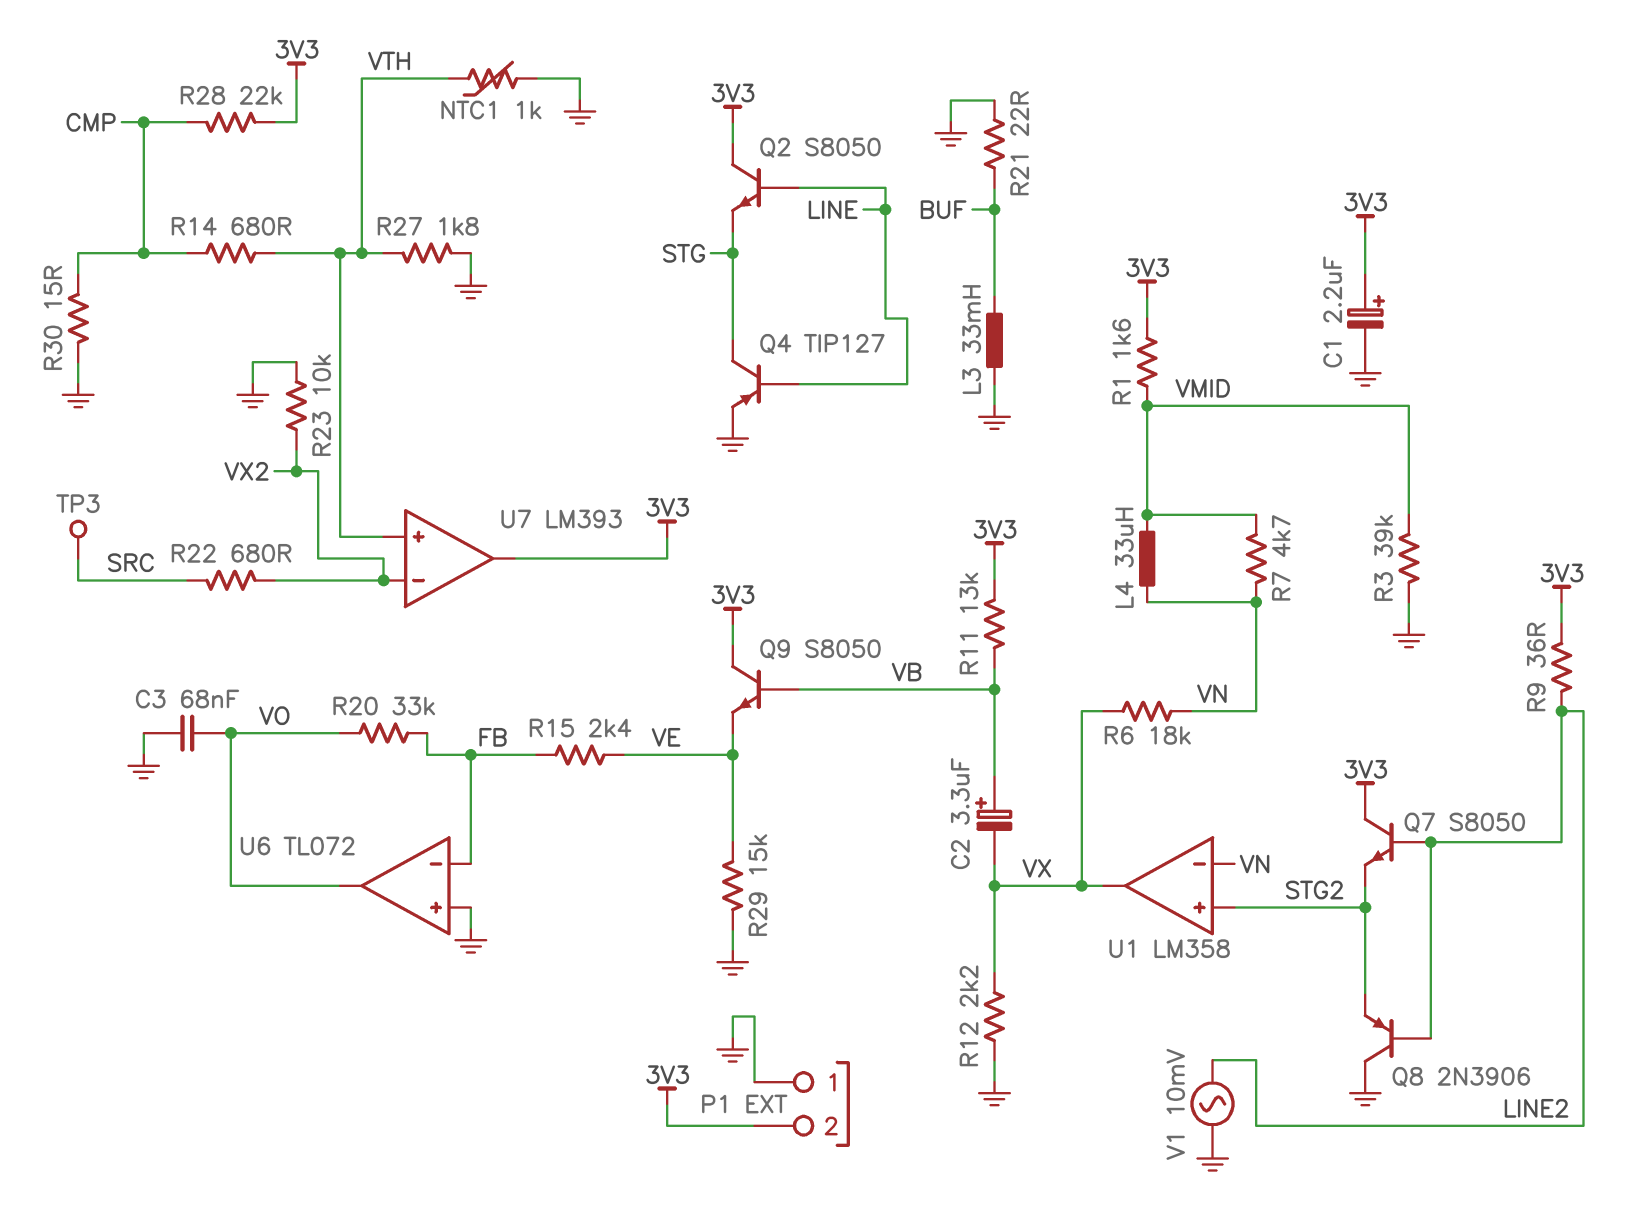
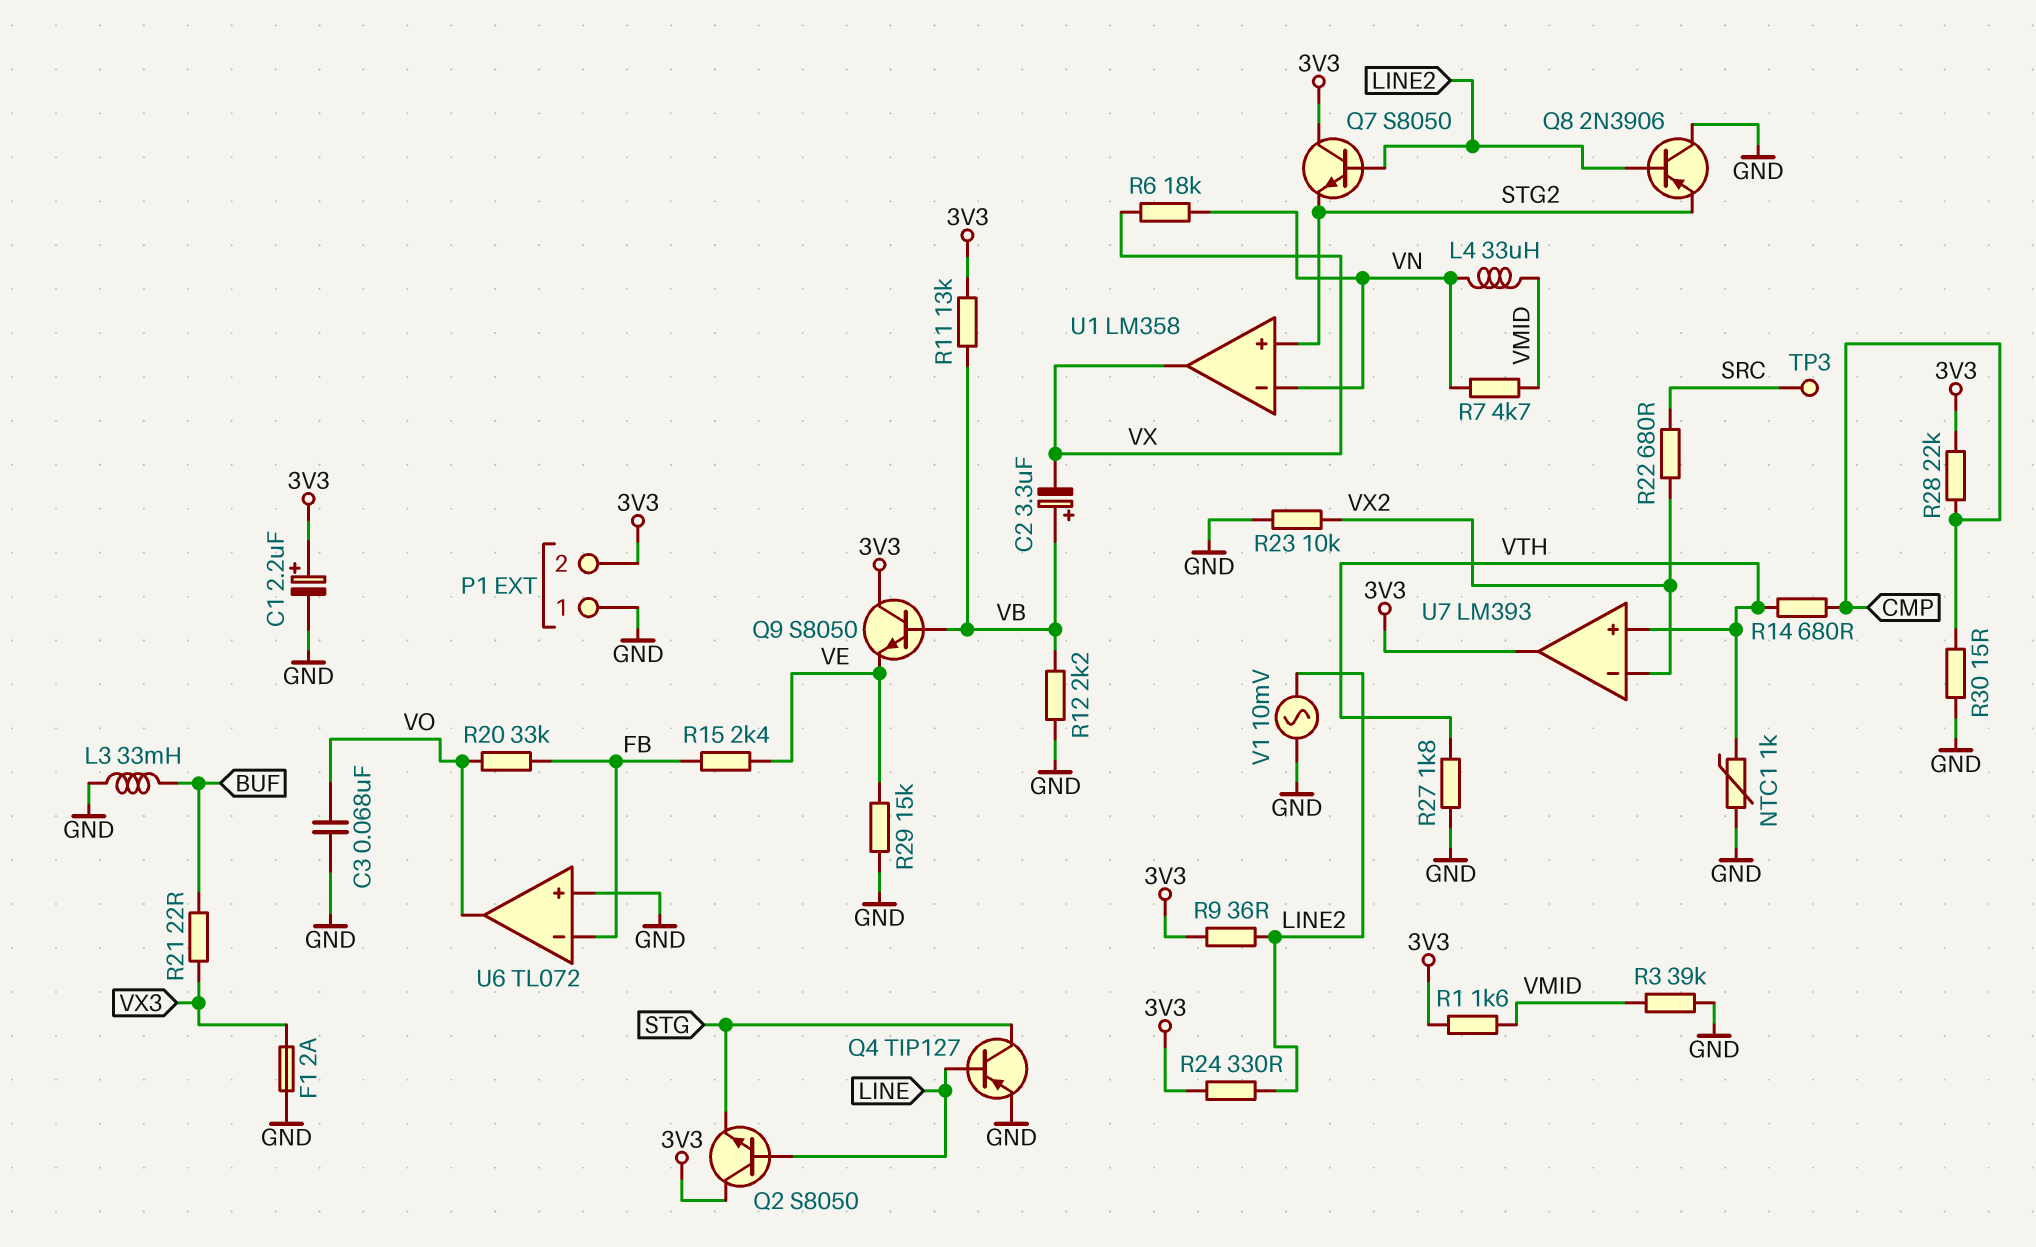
F1: none -> 2A (GND, VX3)
R12: 2.2k (GND, VX) -> 2.2k (GND, VB)
R21: 22 (BUF, GND) -> 22 (BUF, VX3)
R24: none -> 330 (3V3, LINE2)

